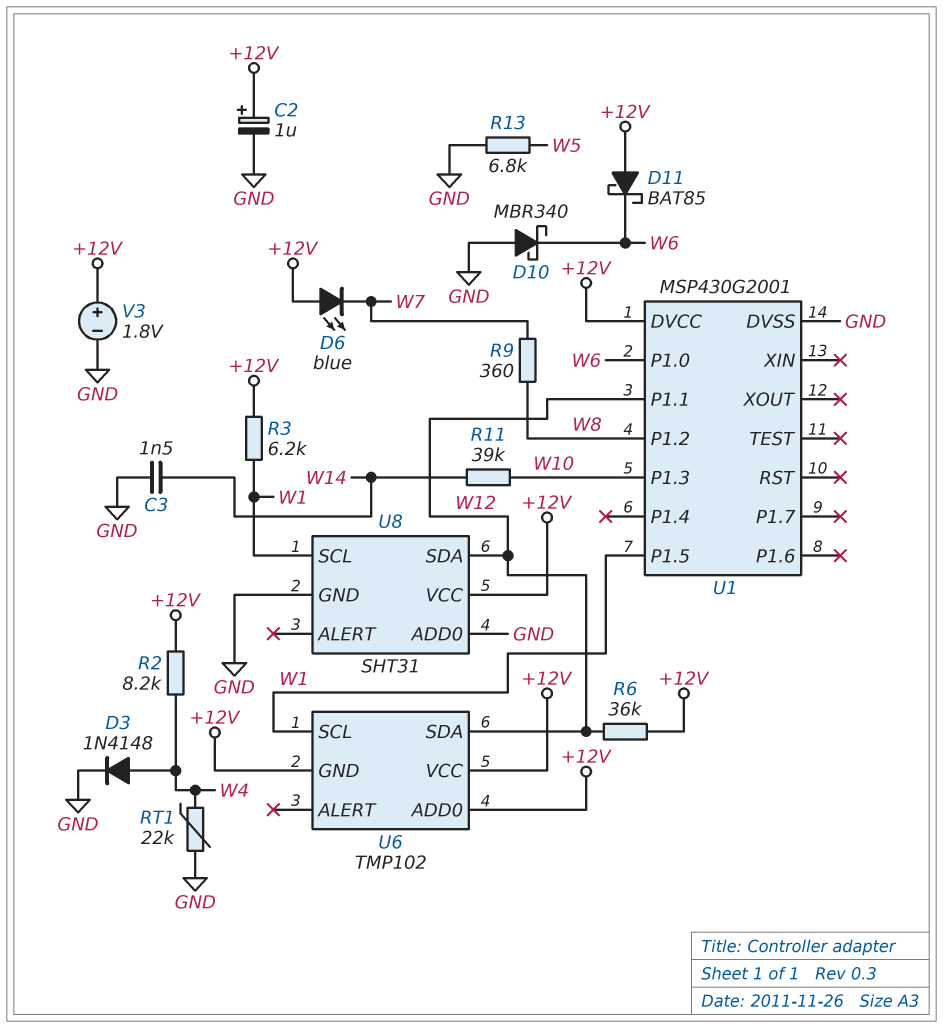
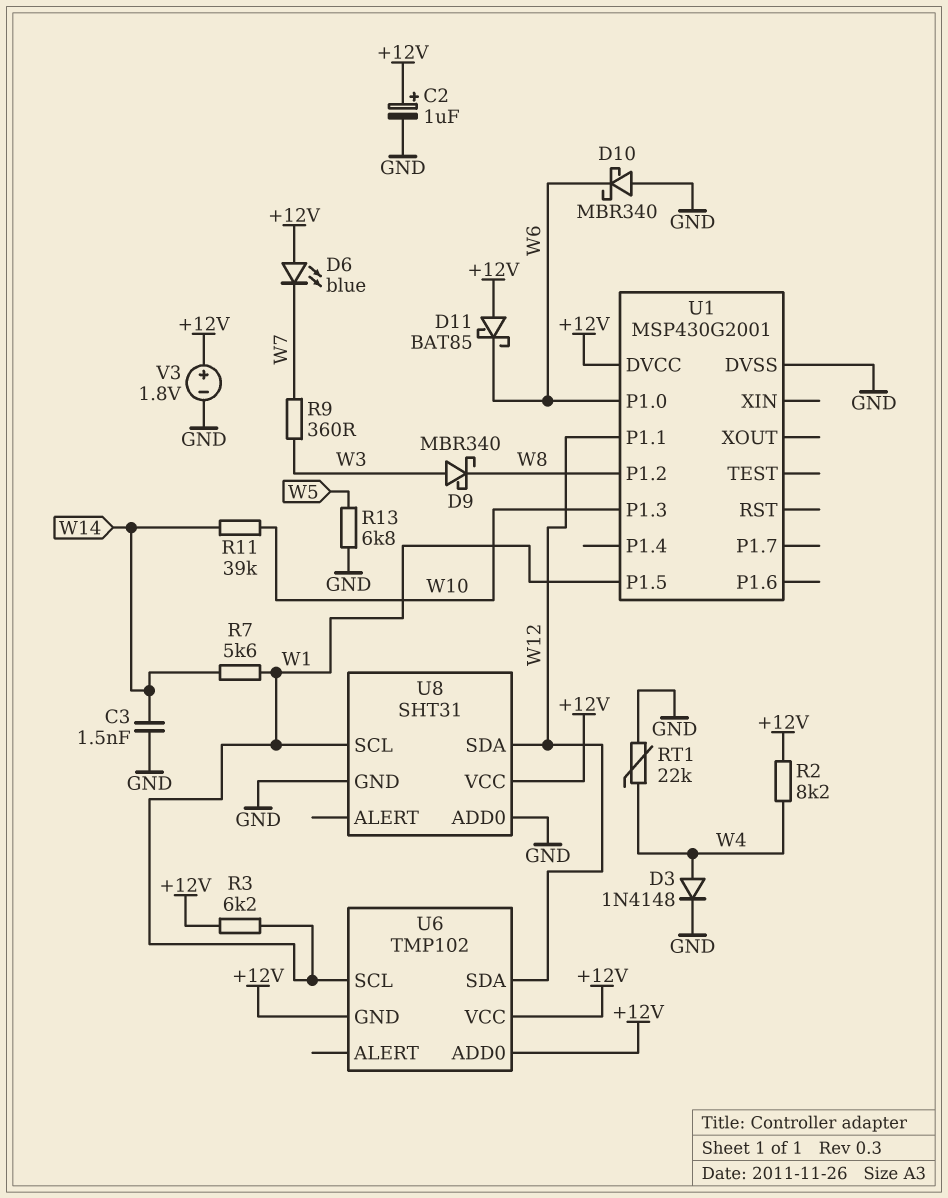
D9: none -> schottky MBR340 (A W3, K W8)
R6: 36k (+12V, W12) -> none
R7: none -> 5.6k (W1, W14)
R9: 360 (W7, W8) -> 360 (W3, W7)

